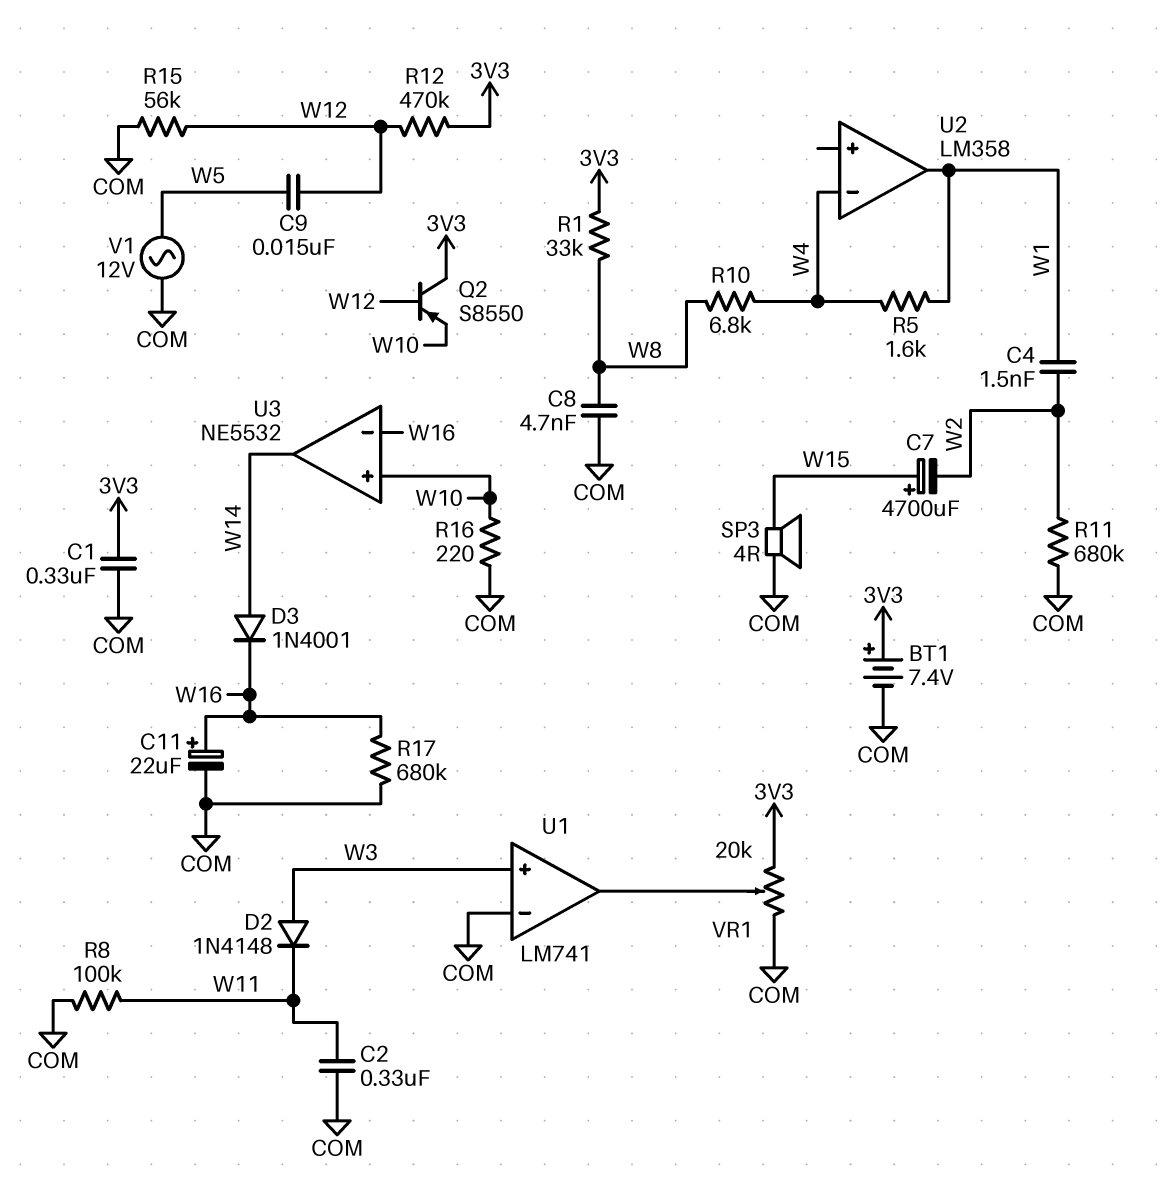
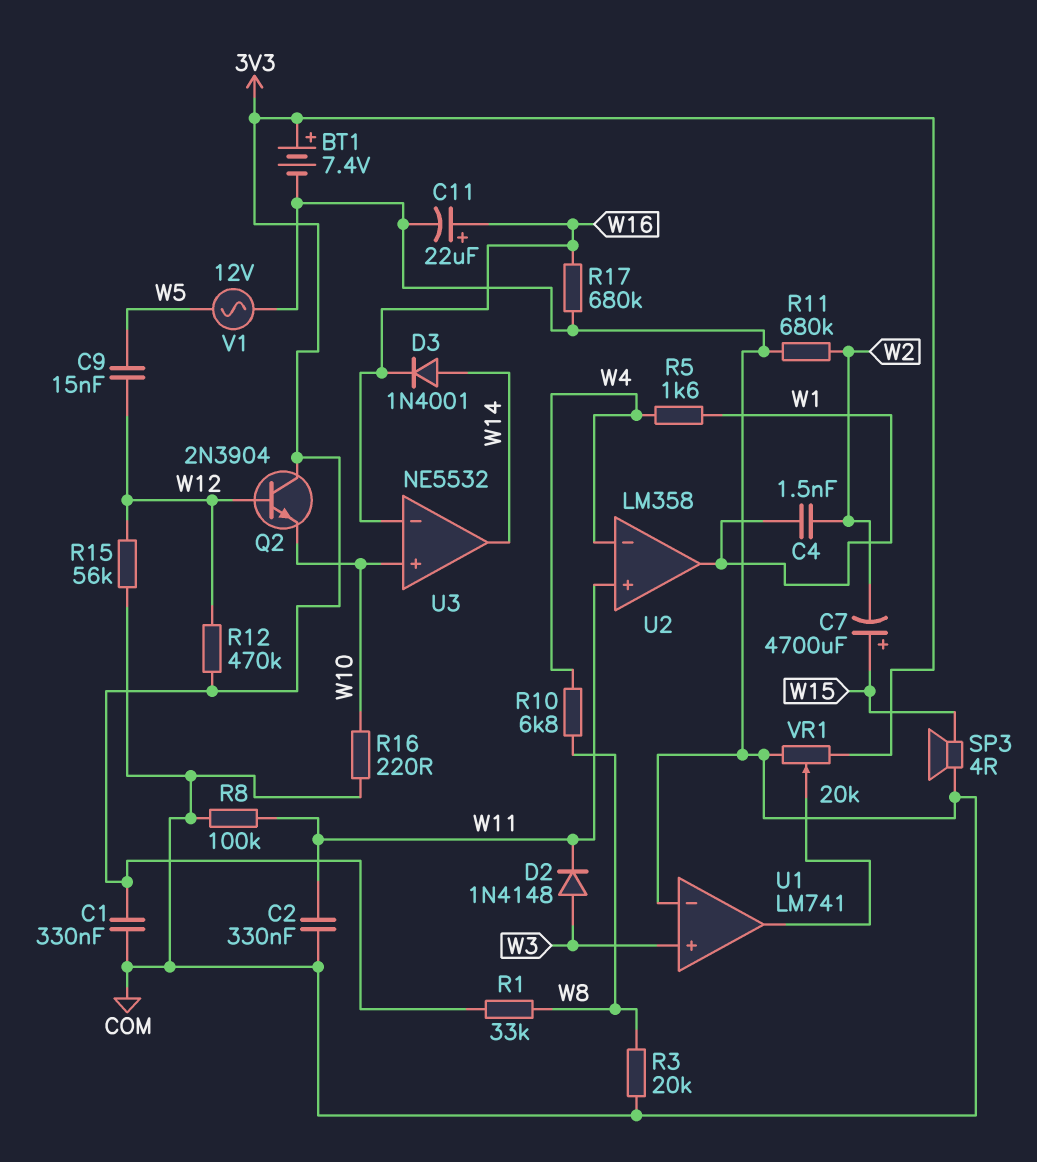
C8: 4.7nF (COM, W8) -> none
Q2: PNP S8550 (B W12, C 3V3, E W10) -> NPN 2N3904 (B W12, C 3V3, E W10)
R3: none -> 20k (COM, W8)
U2 pin in+: none -> W11

